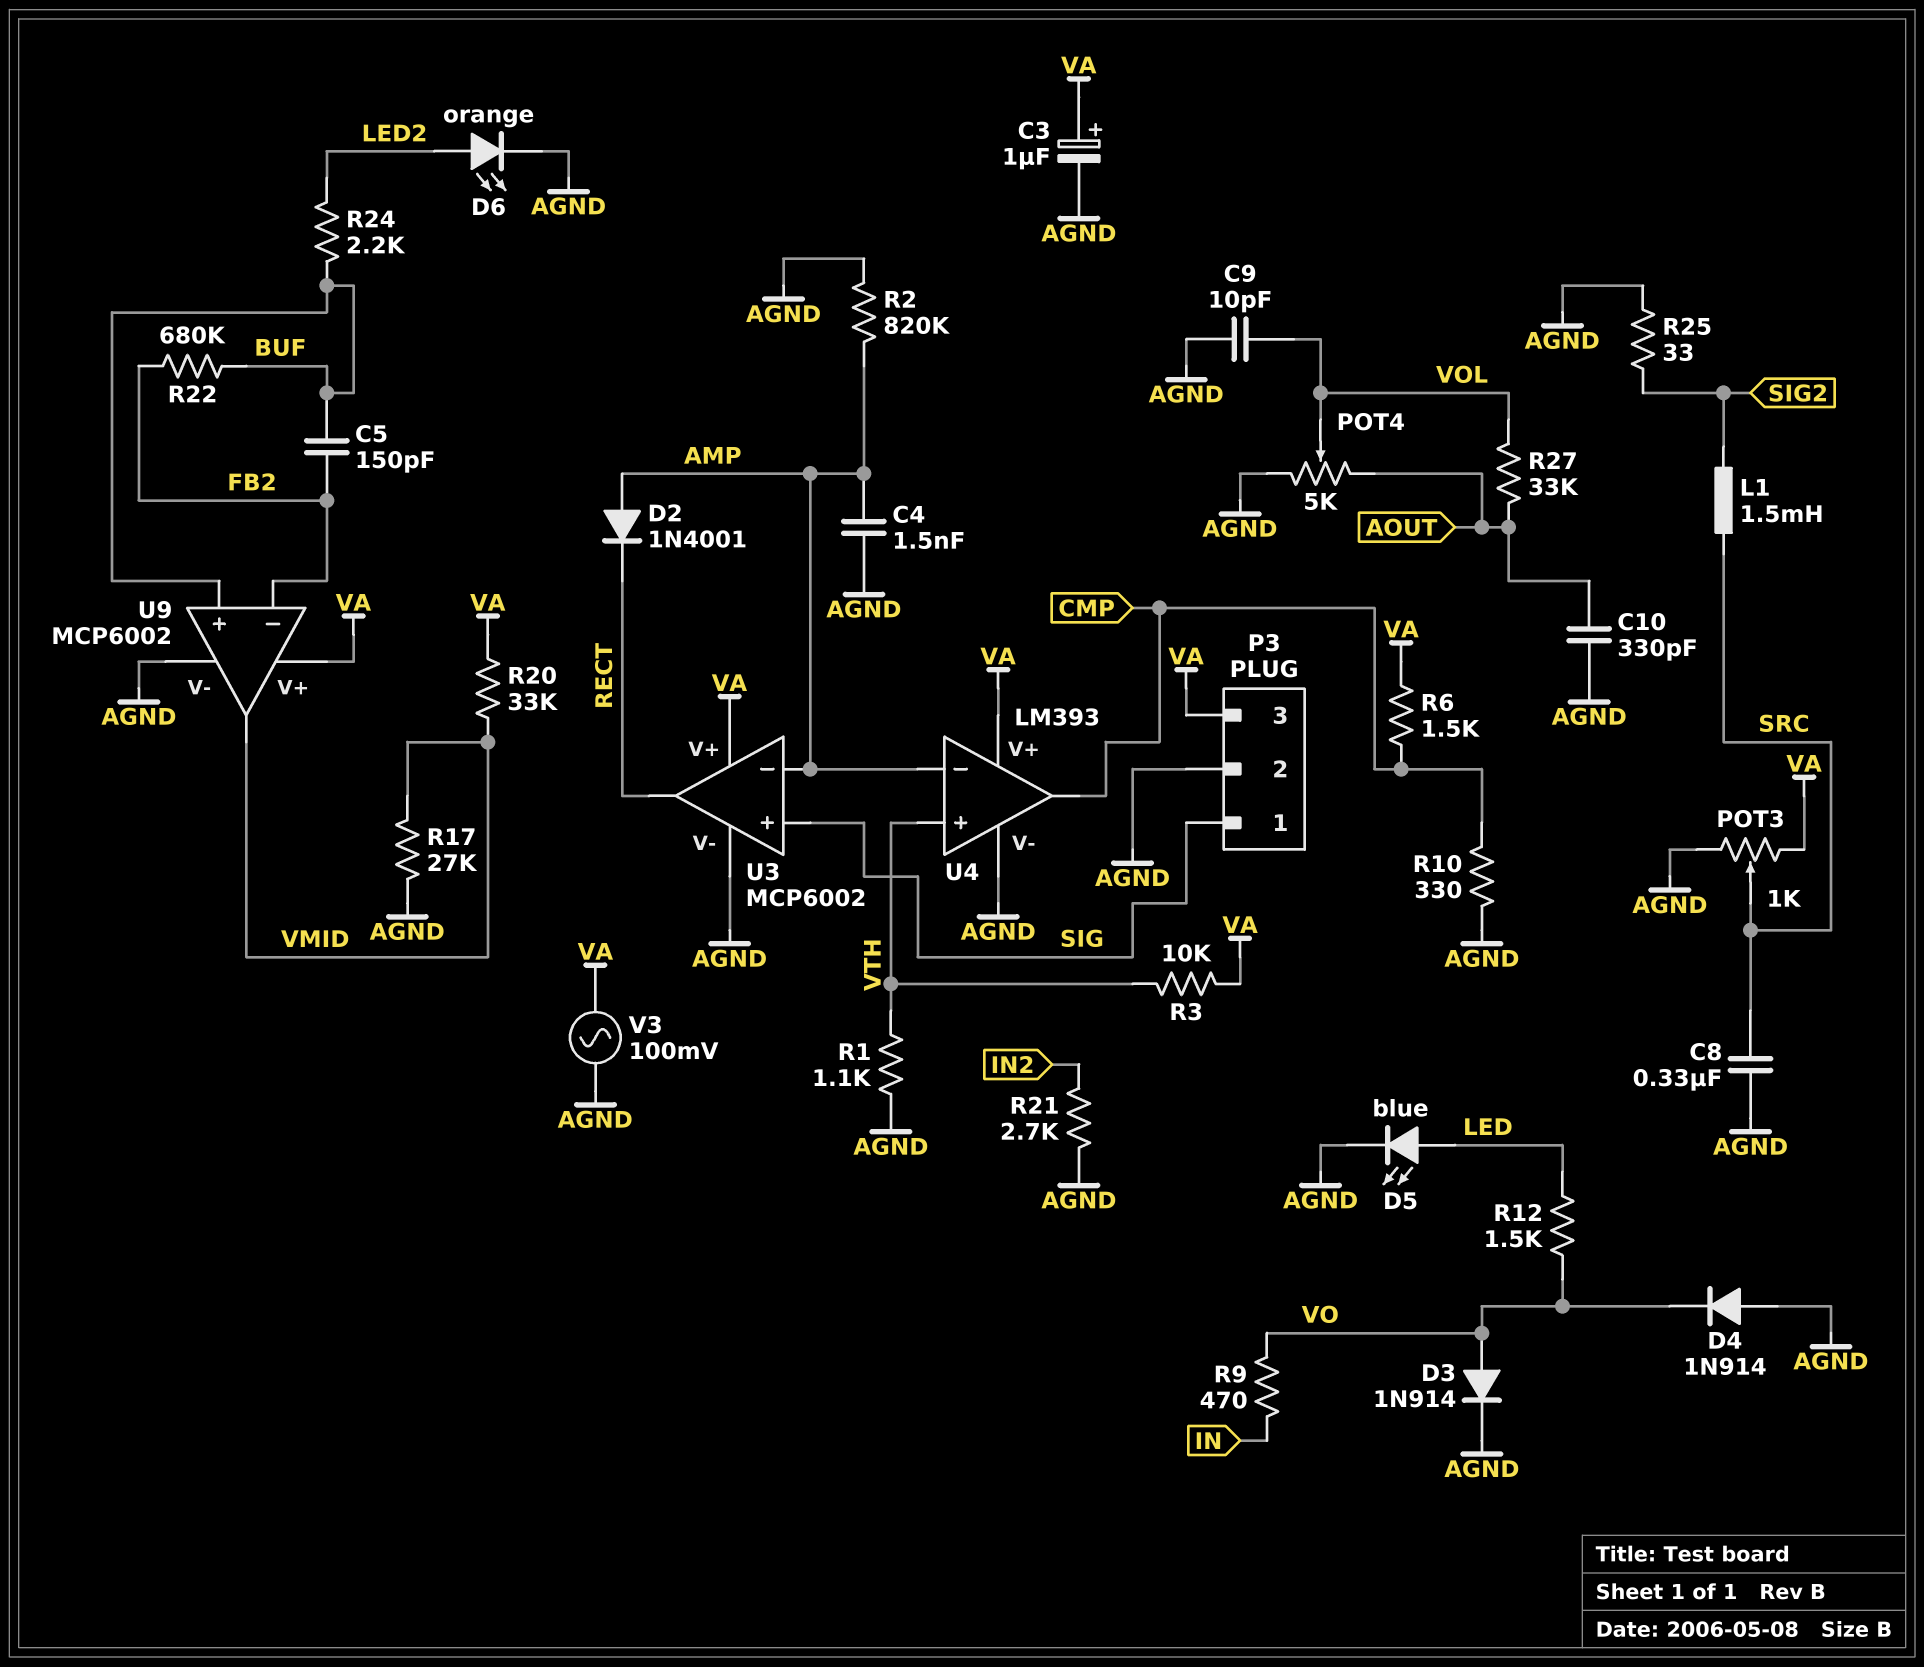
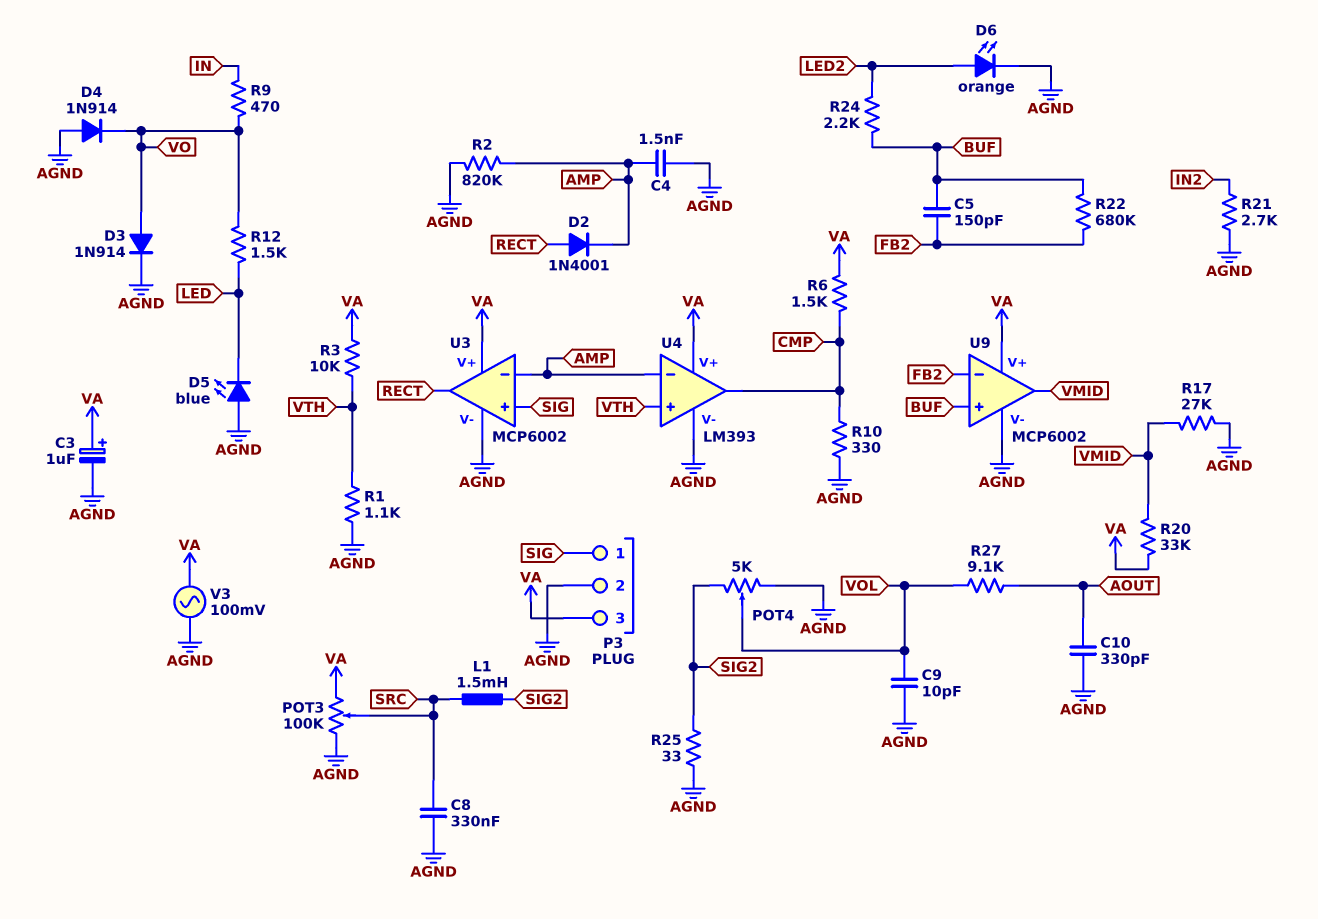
D2: diode 1N4001 (A AMP, K RECT) -> diode 1N4001 (A RECT, K AMP)
D5: LED blue (A LED, K AGND) -> LED blue (A AGND, K LED)
POT3: 1k (AGND, VA, wiper SRC) -> 100k (AGND, VA, wiper SRC)
POT4: 5k (AGND, AOUT, wiper VOL) -> 5k (AGND, SIG2, wiper VOL)
R27: 33k (AOUT, VOL) -> 9.1k (AOUT, VOL)

